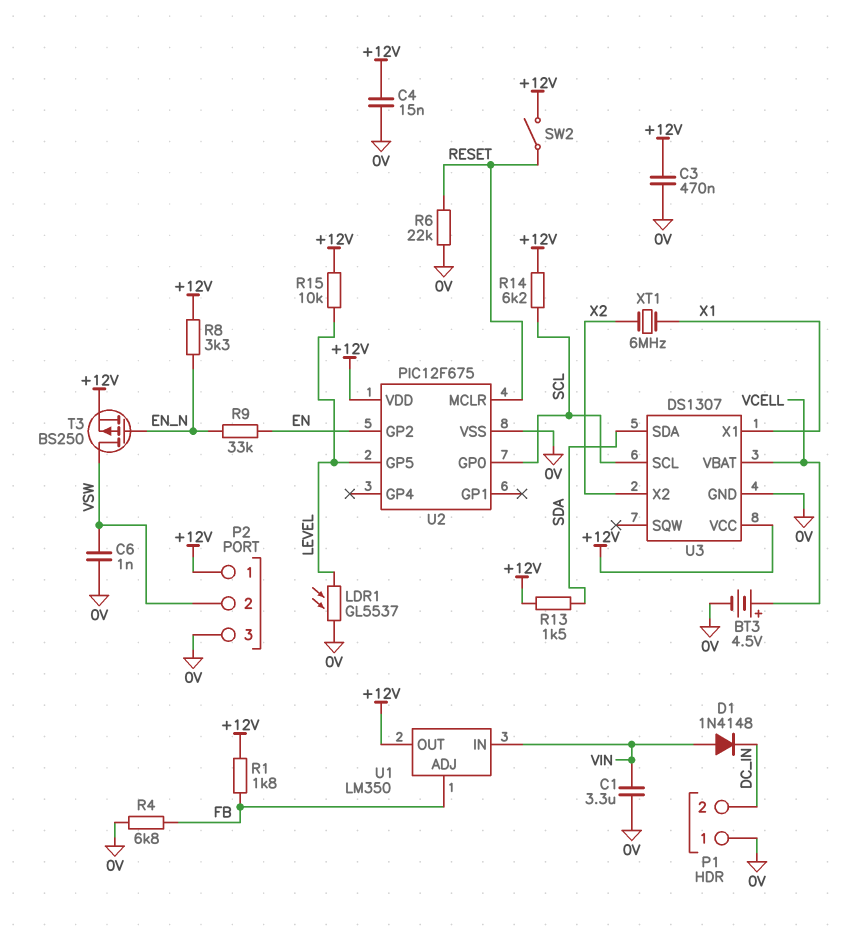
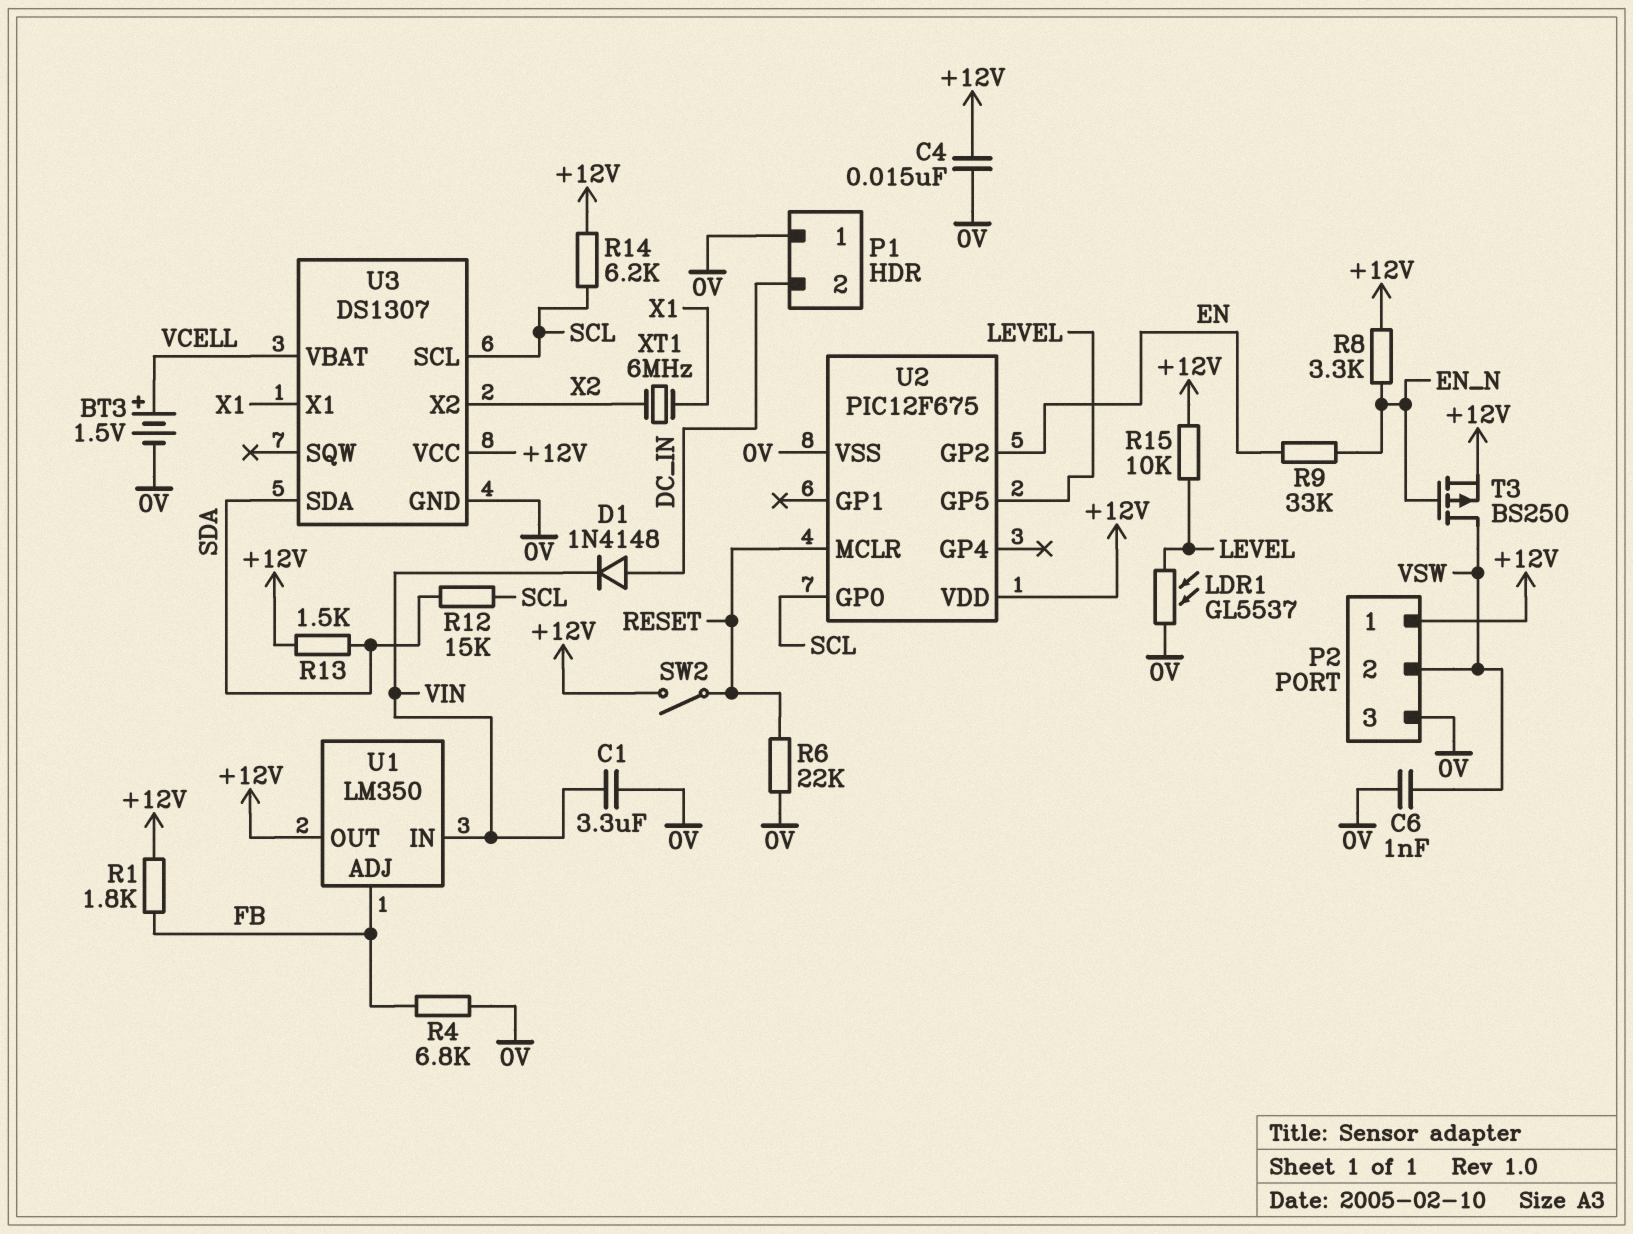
BT3: 4.5V (plus VCELL, minus 0V) -> 1.5V (plus VCELL, minus 0V)
C3: 470nF (+12V, 0V) -> none
D1: diode 1N4148 (A VIN, K DC_IN) -> diode 1N4148 (A DC_IN, K VIN)
R12: none -> 15k (SCL, SDA)

